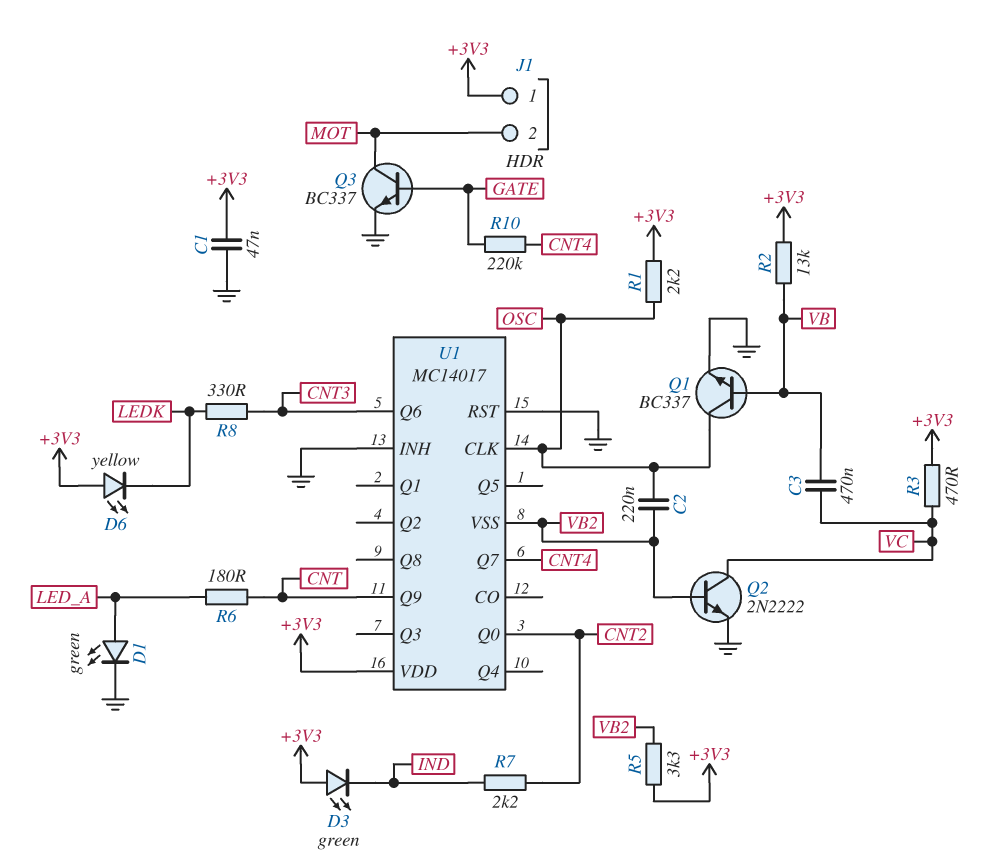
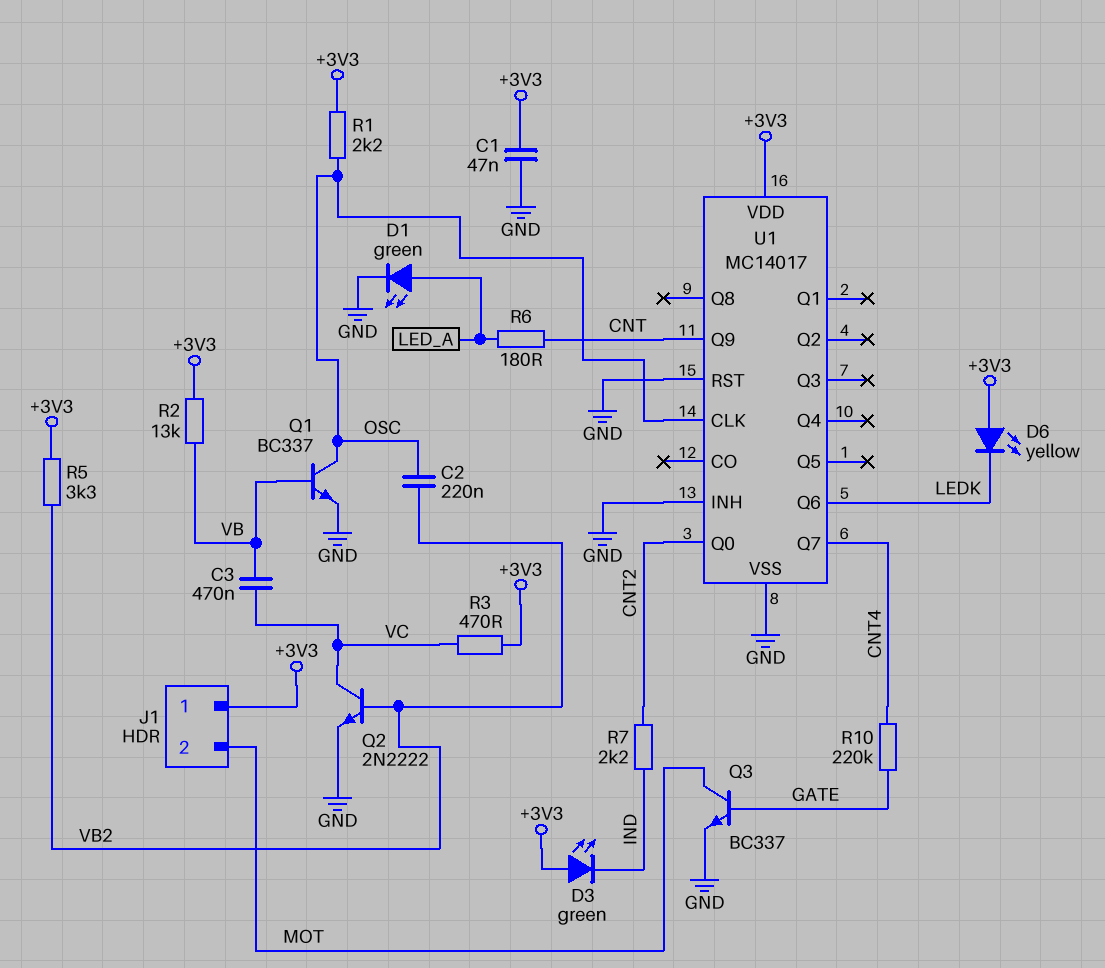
R8: 330 (CNT3, LEDK) -> none
U1 pin Q6: CNT3 -> LEDK
U1 pin VSS: VB2 -> GND

